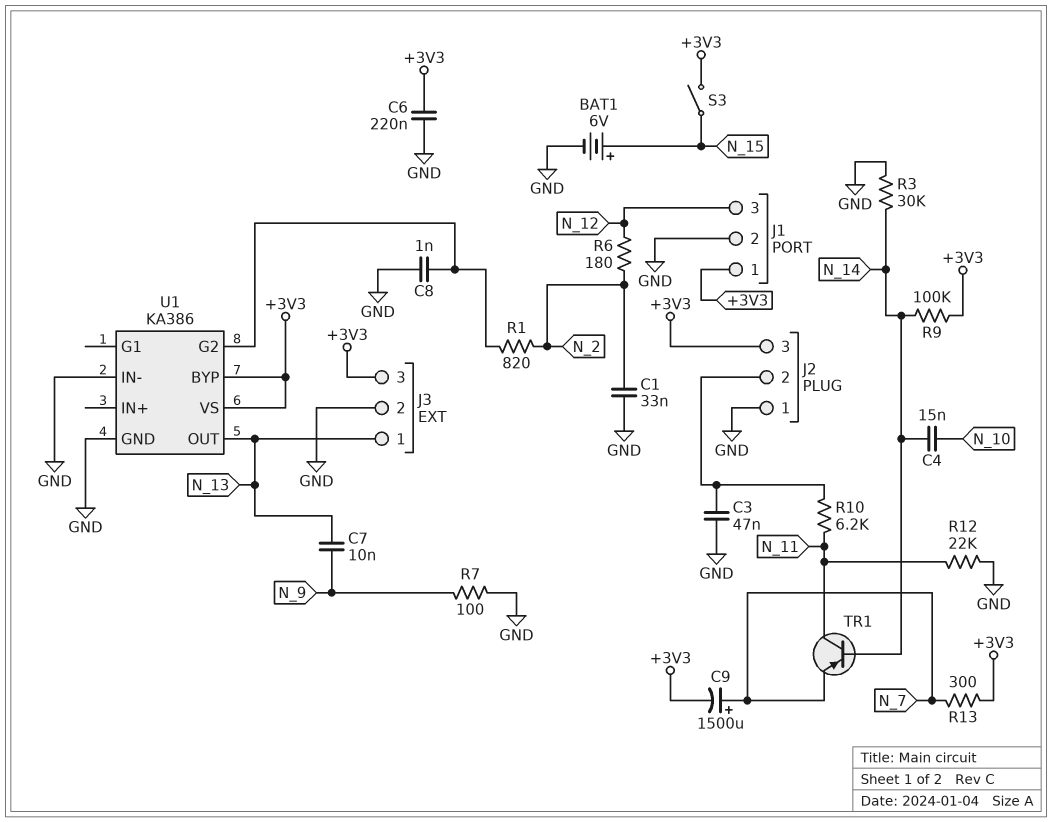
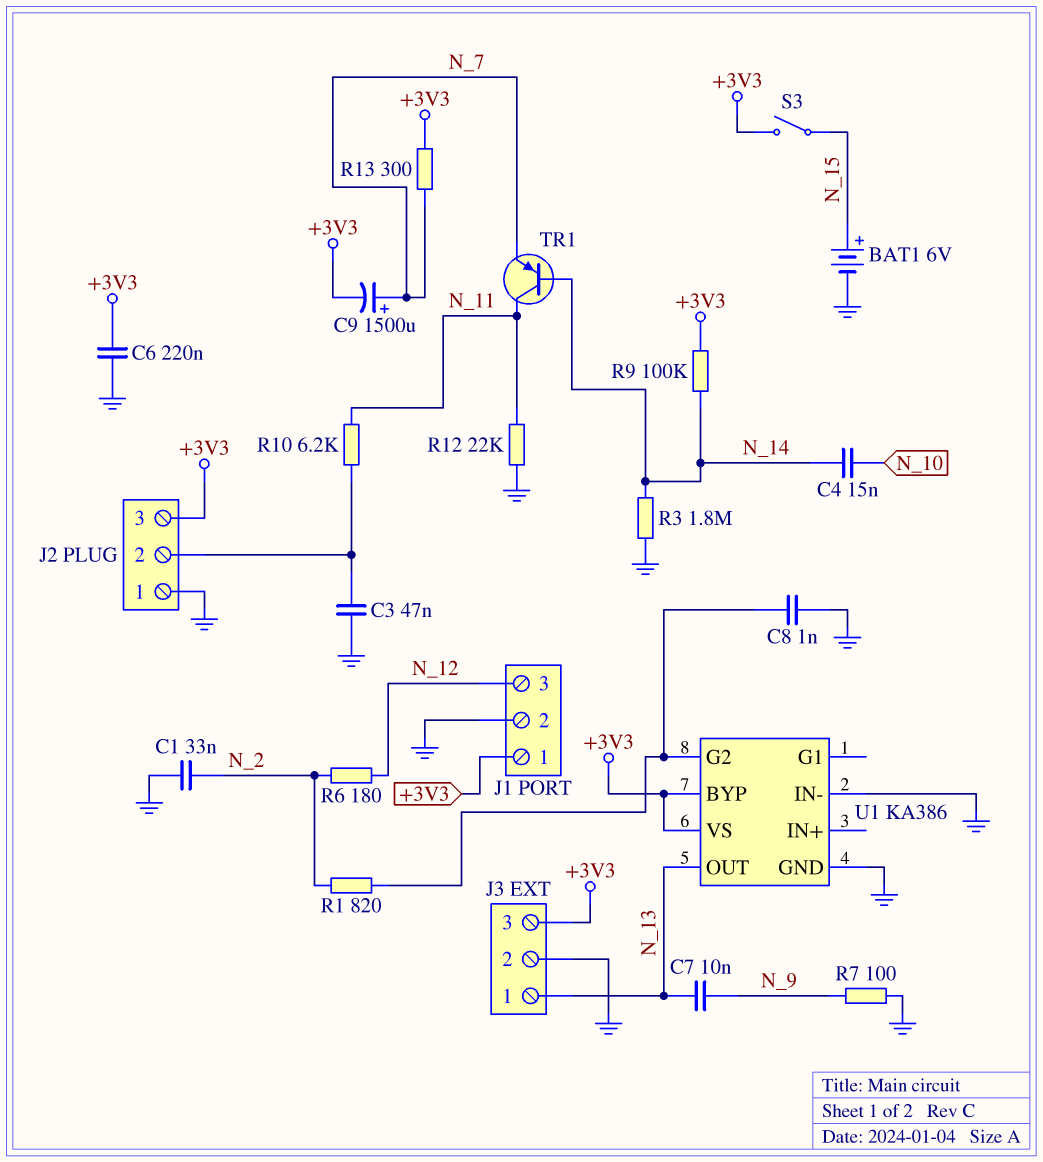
R3: 30k (GND, N_14) -> 1.8M (GND, N_14)

